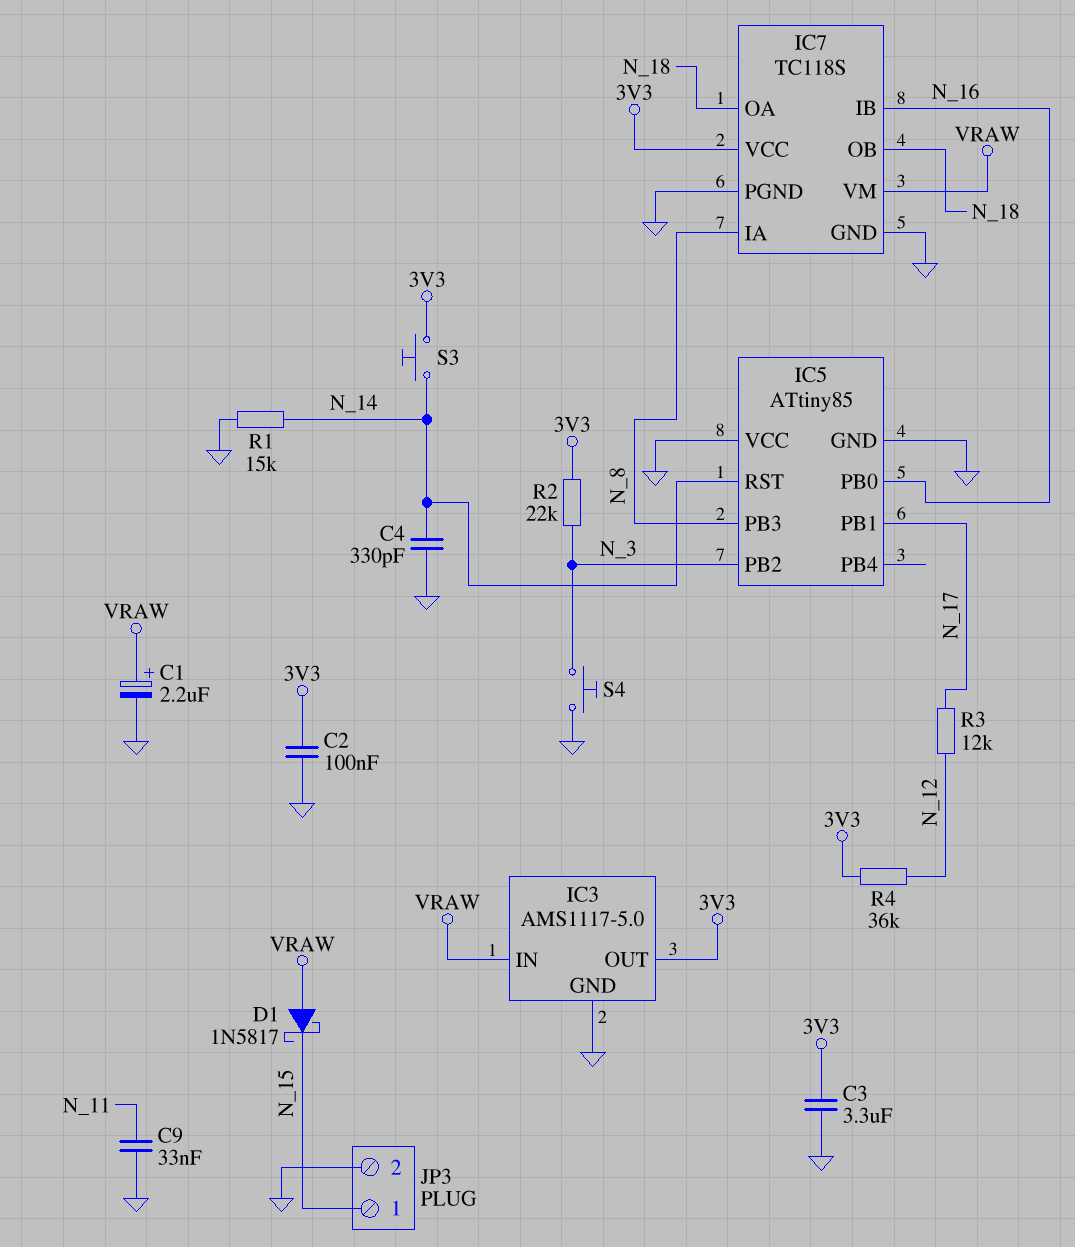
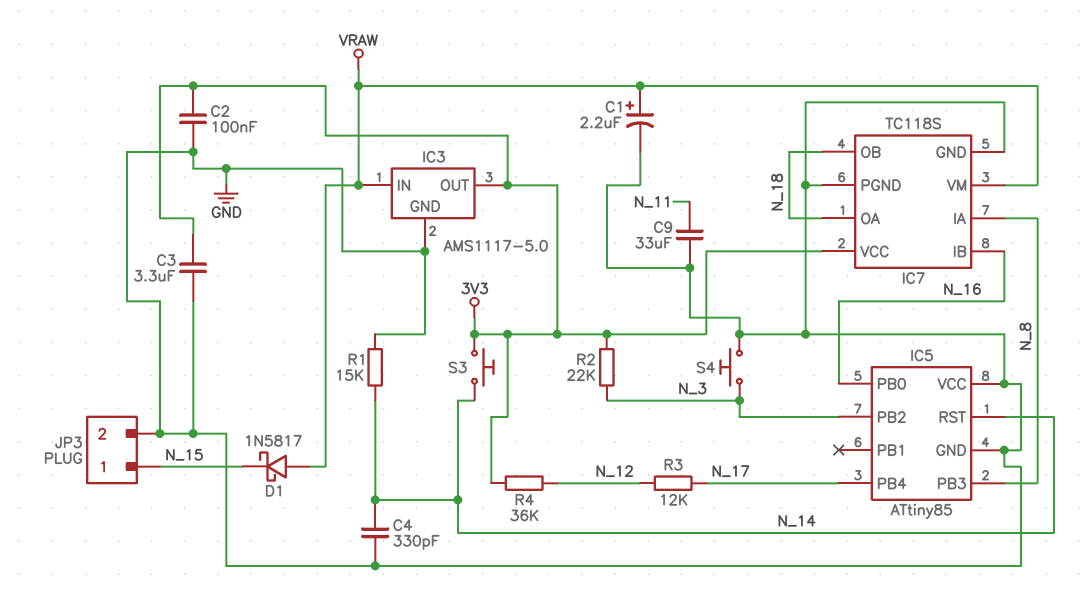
C9: 33nF (GND, N_11) -> 33uF (GND, N_11)
IC5 pin PB1: N_17 -> none
IC5 pin PB4: none -> N_17

